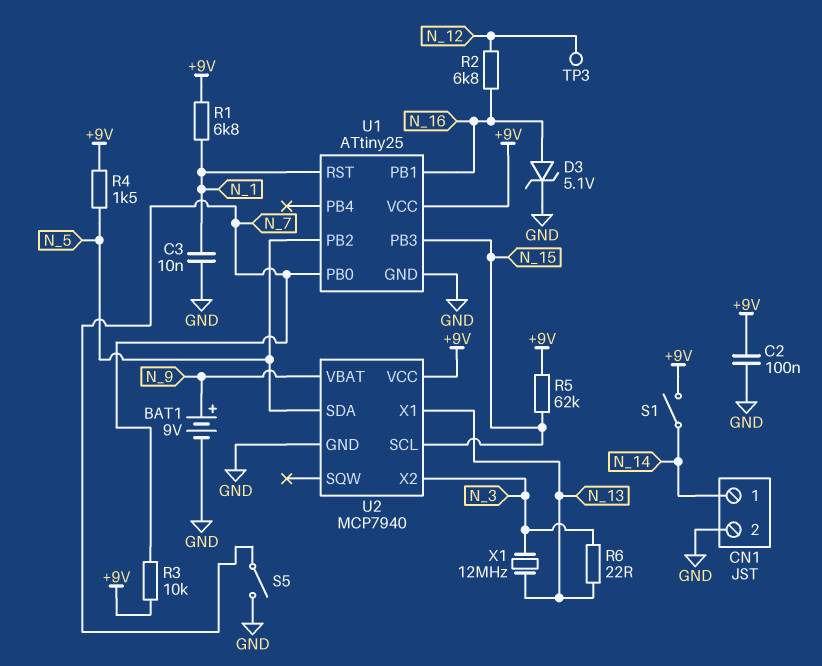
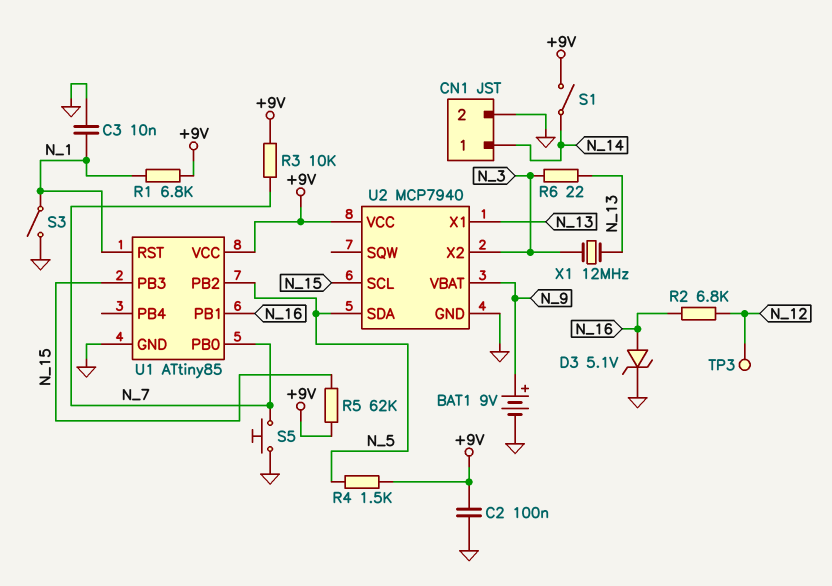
S3: none -> switch (GND, N_1)
S5: switch (GND, N_7) -> button (GND, N_7)
U1: ATtiny25 -> ATtiny85

